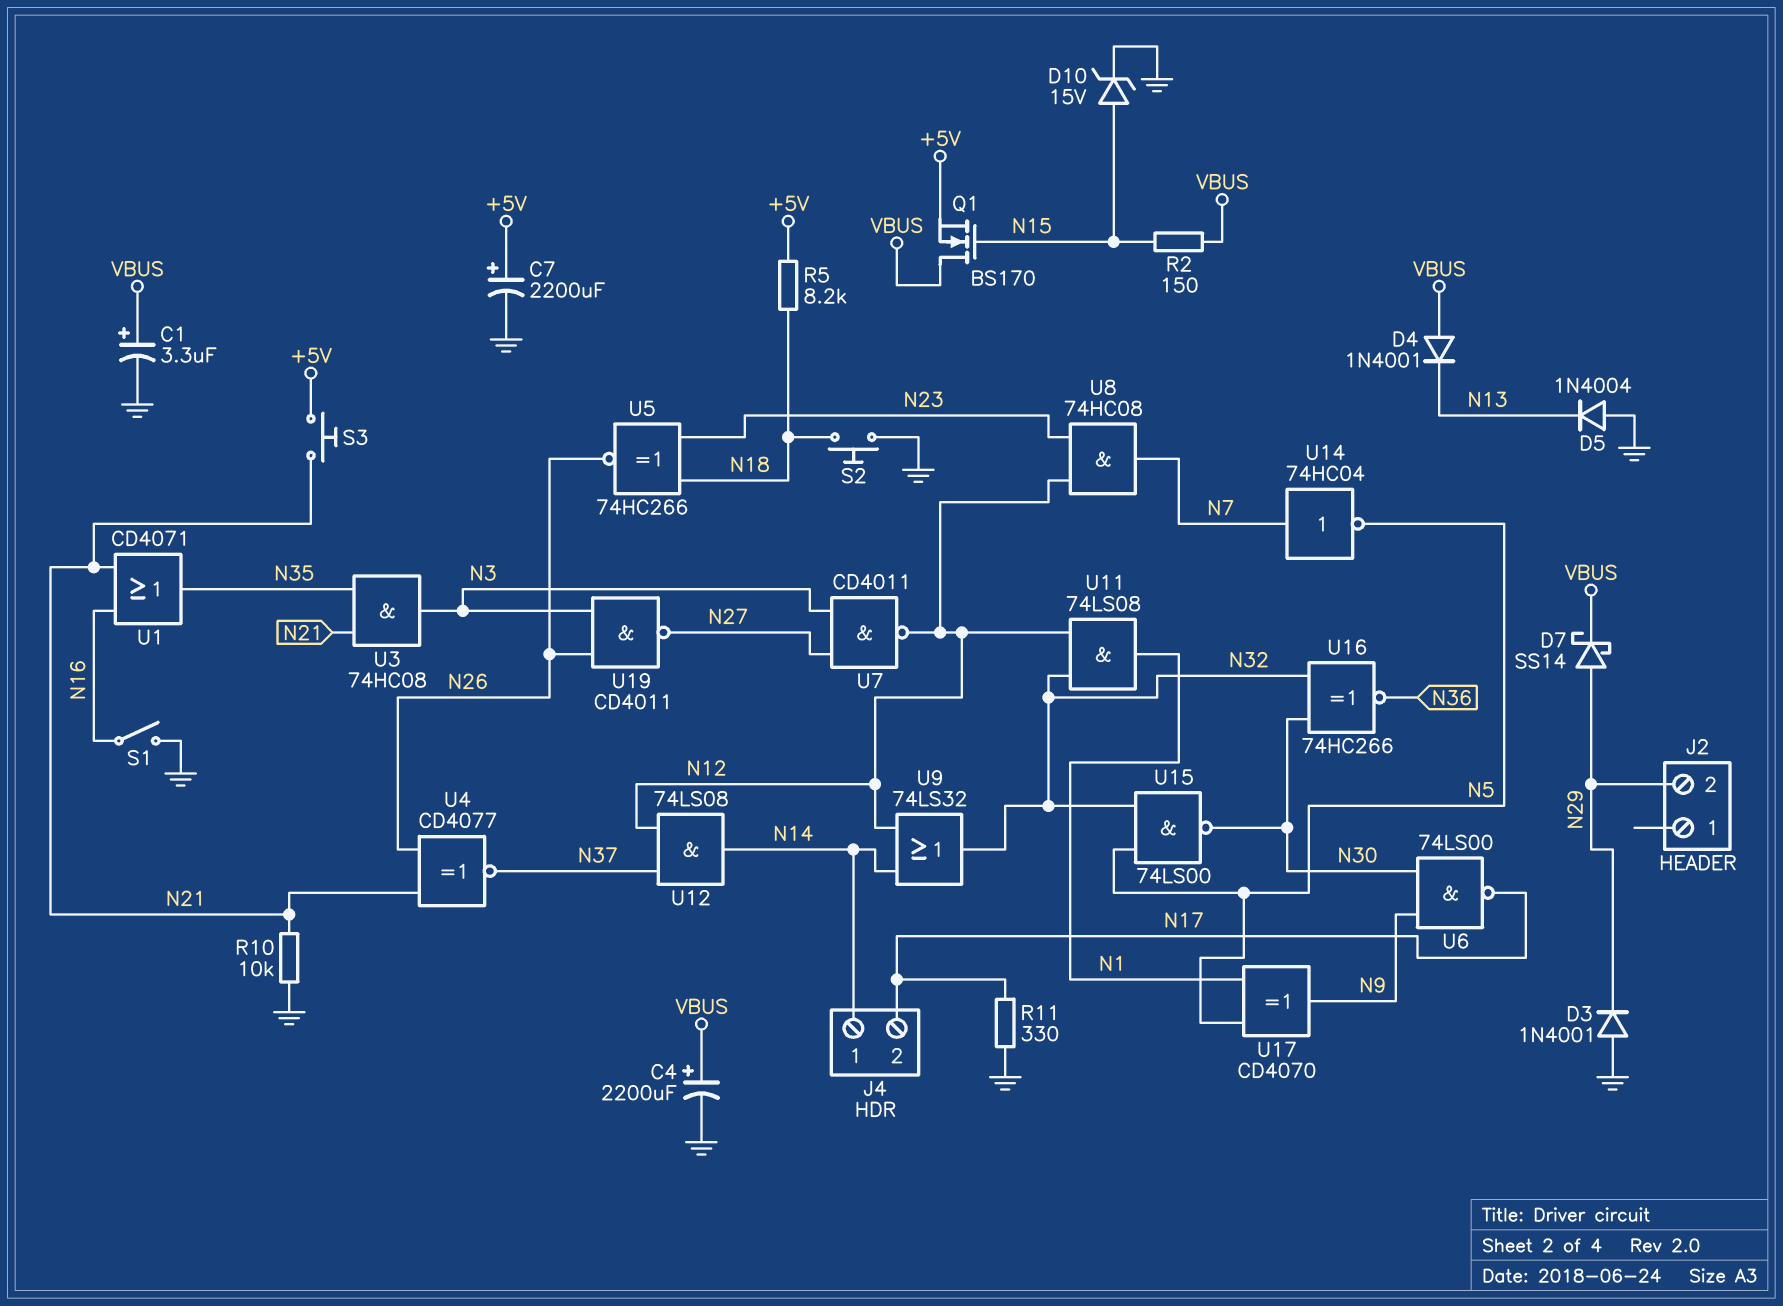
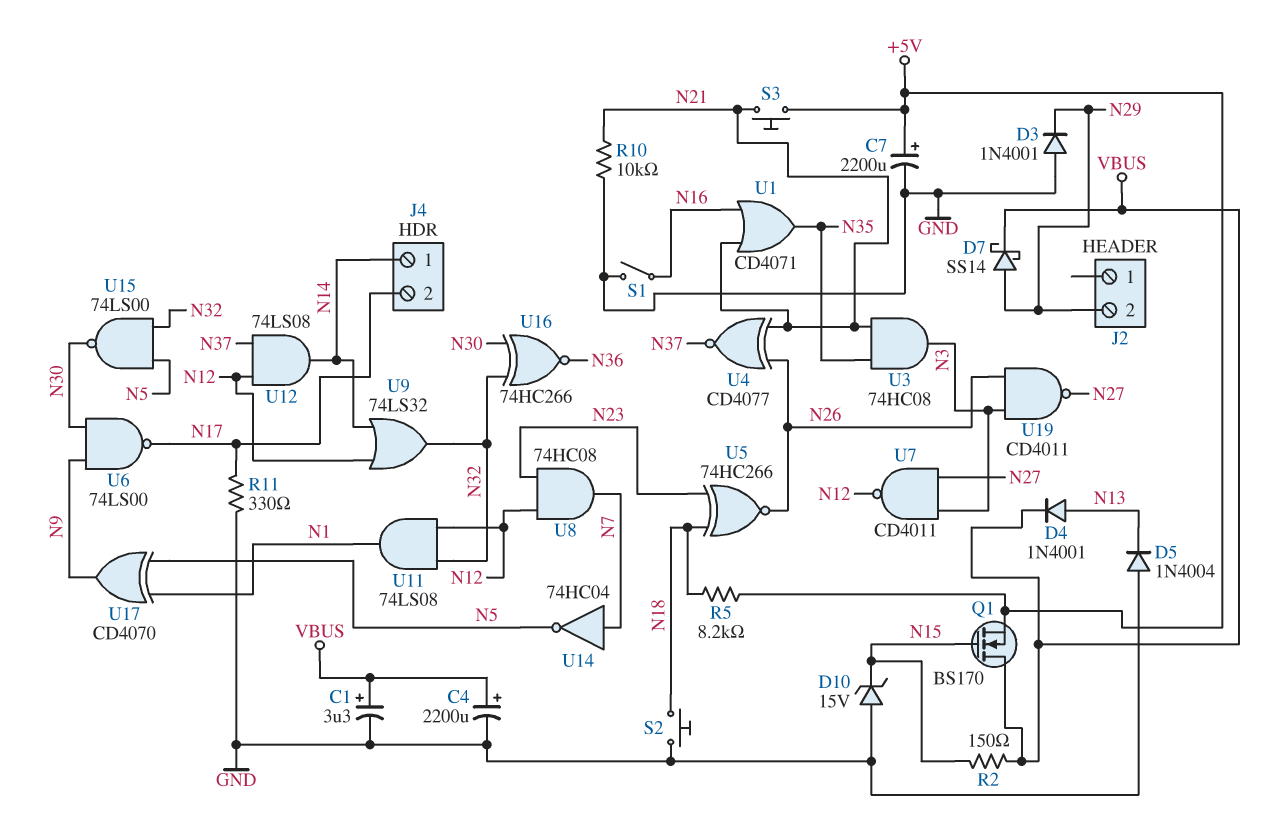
D4: diode 1N4001 (A VBUS, K N13) -> diode 1N4001 (A N13, K VBUS)
D10: zener 15V (A N15, K GND) -> zener 15V (A GND, K N15)

